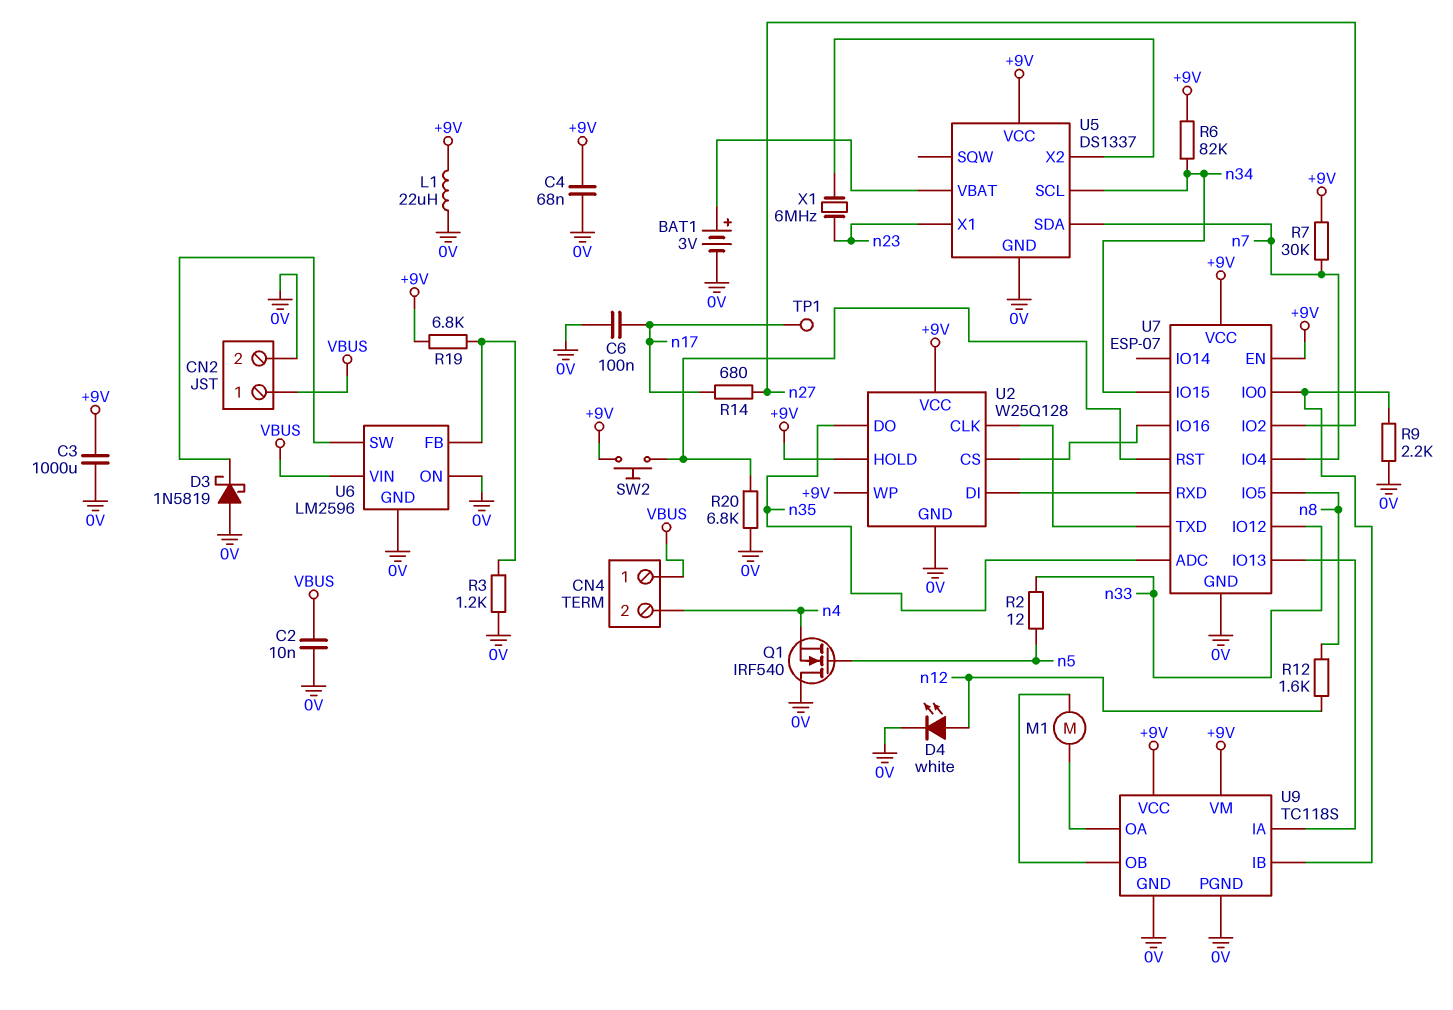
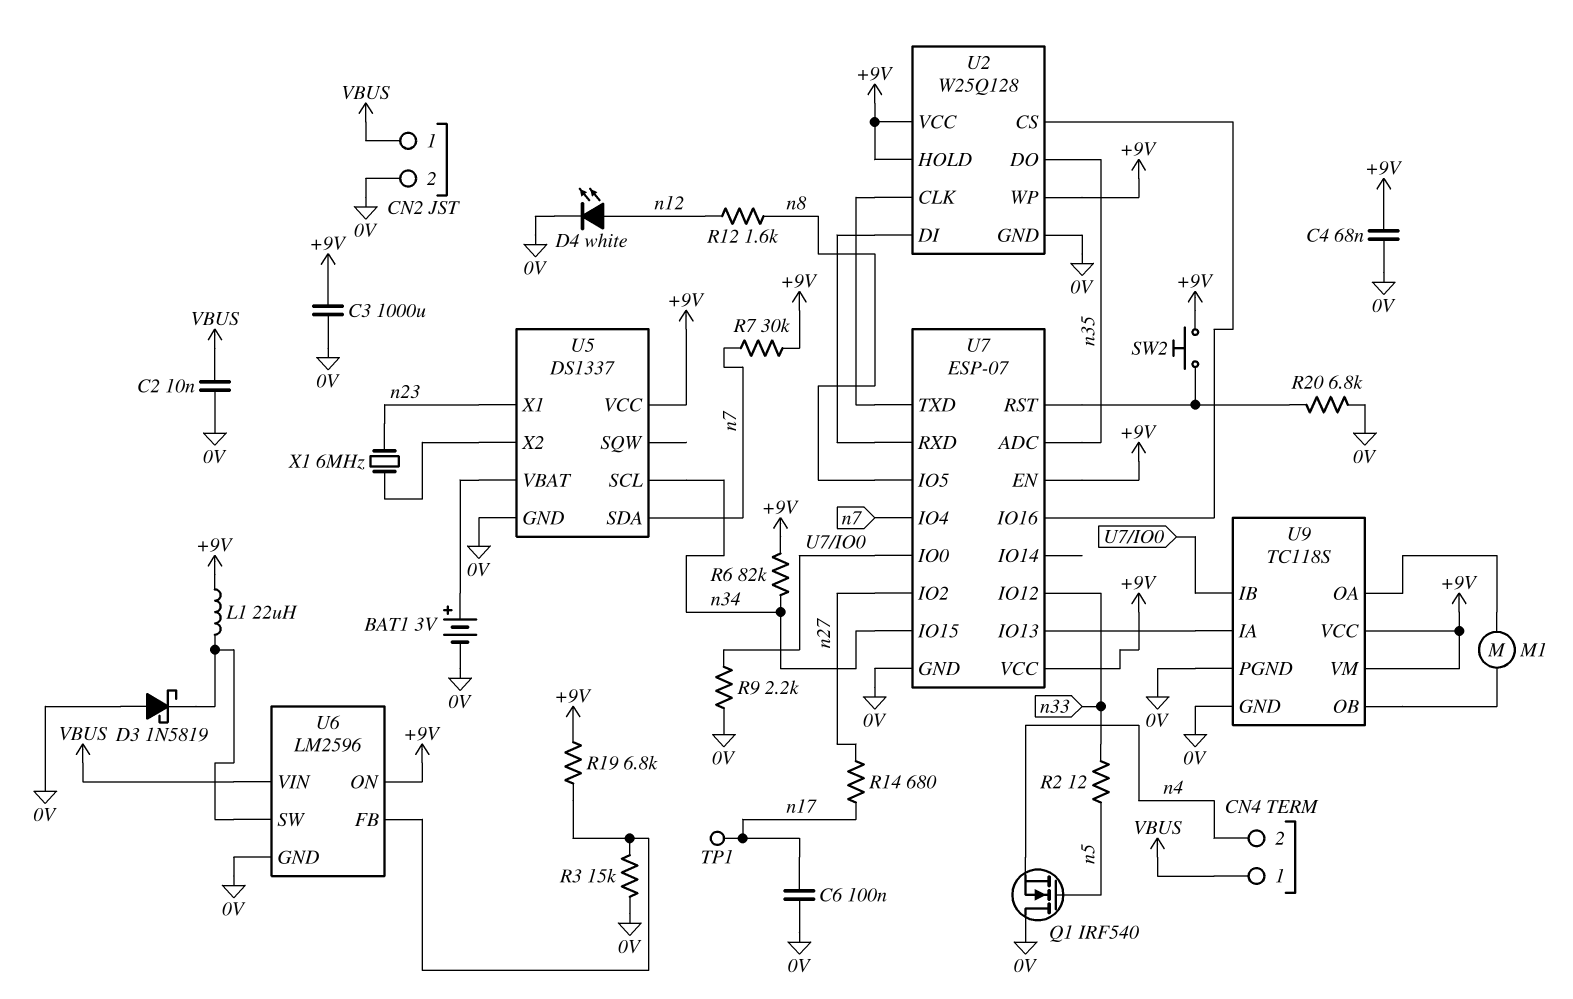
L1: 22uH (+9V, 0V) -> 22uH (+9V, U6/SW)
R3: 1.2k (0V, U6/FB) -> 15k (0V, U6/FB)
U6 pin ON: 0V -> +9V

